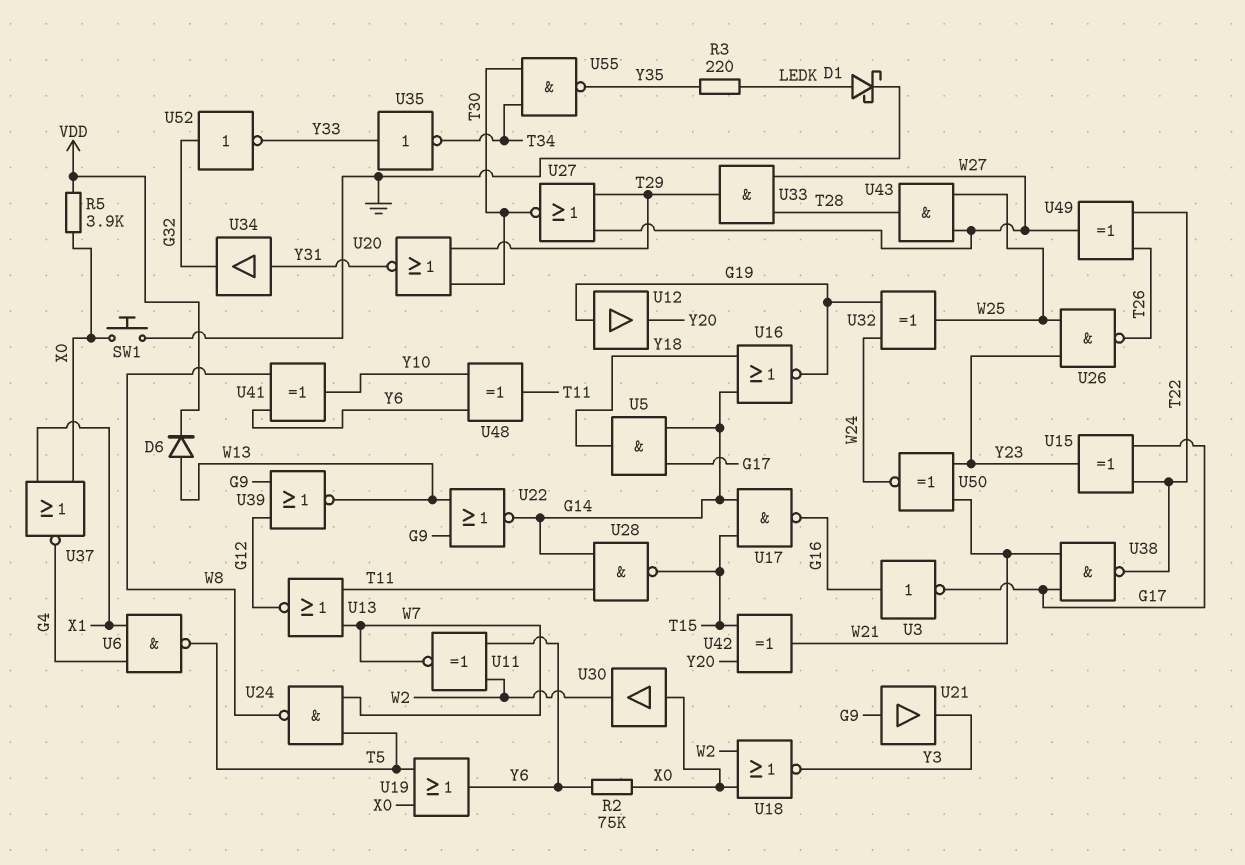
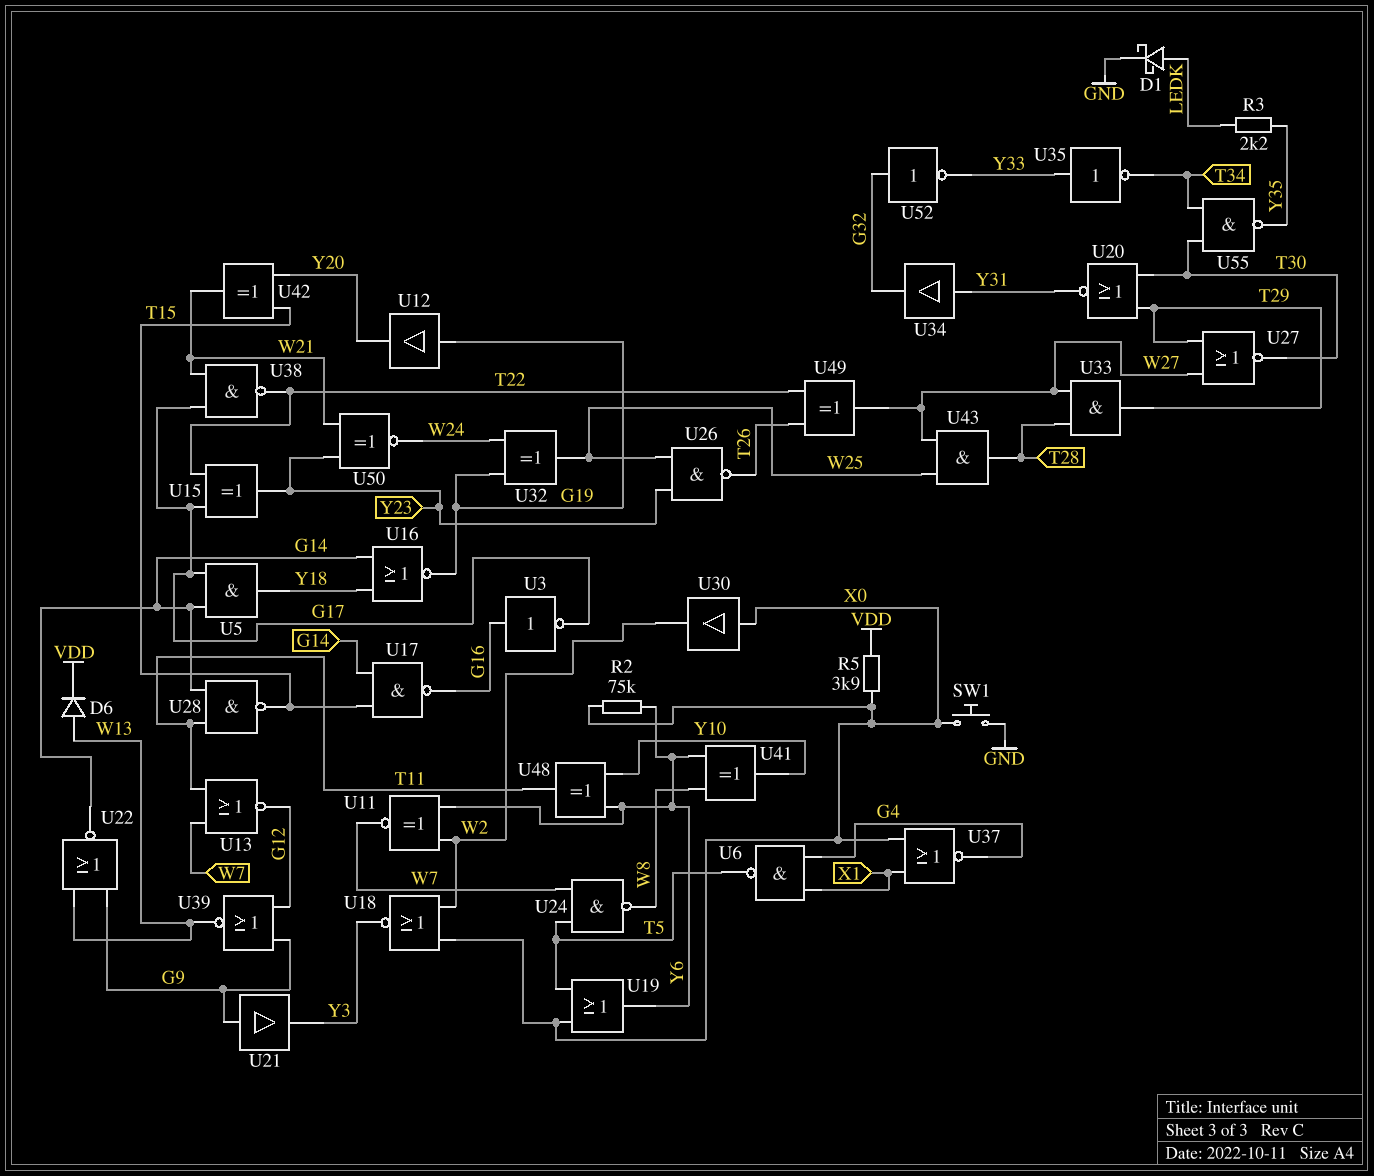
R3: 220 (LEDK, Y35) -> 2.2k (LEDK, Y35)

